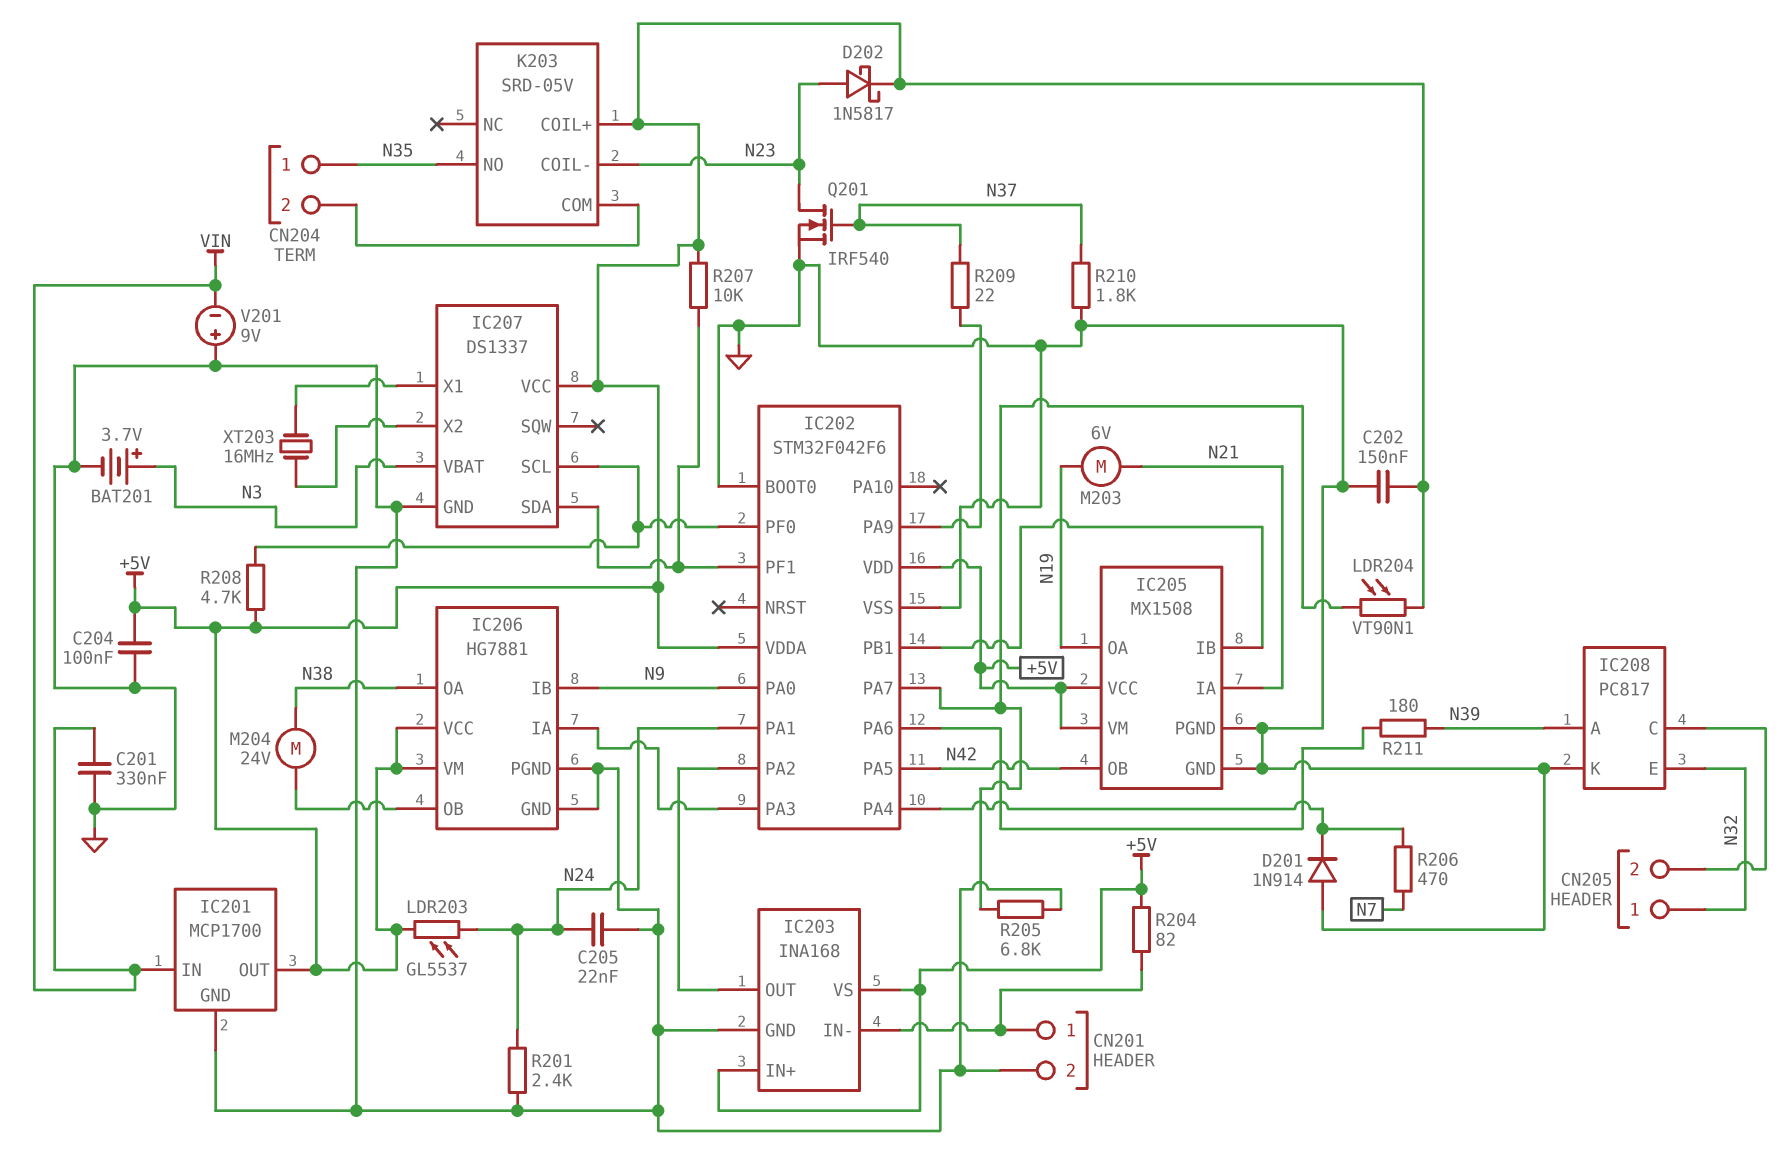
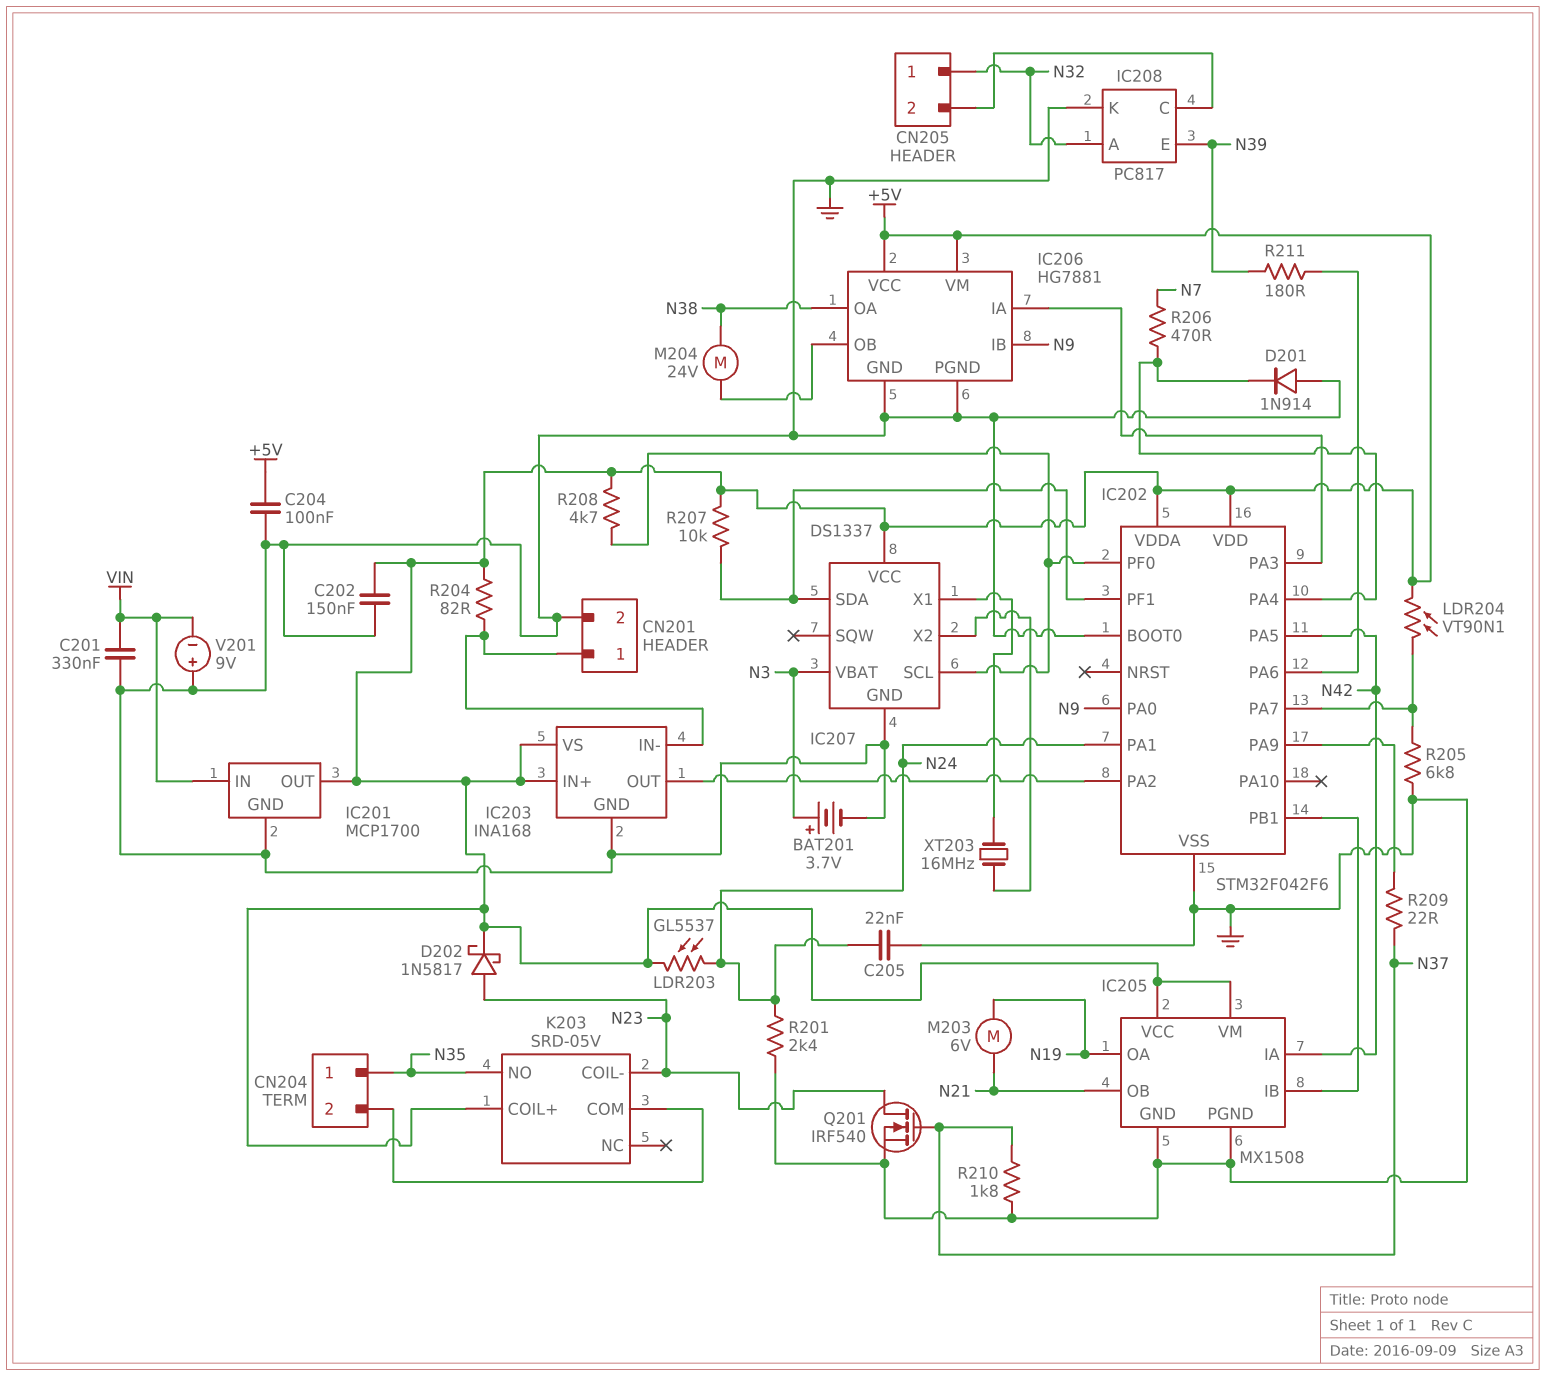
IC205 pin IA: N21 -> N42
IC205 pin OB: N42 -> N21
IC208 pin A: N39 -> N32
IC208 pin E: N32 -> N39

